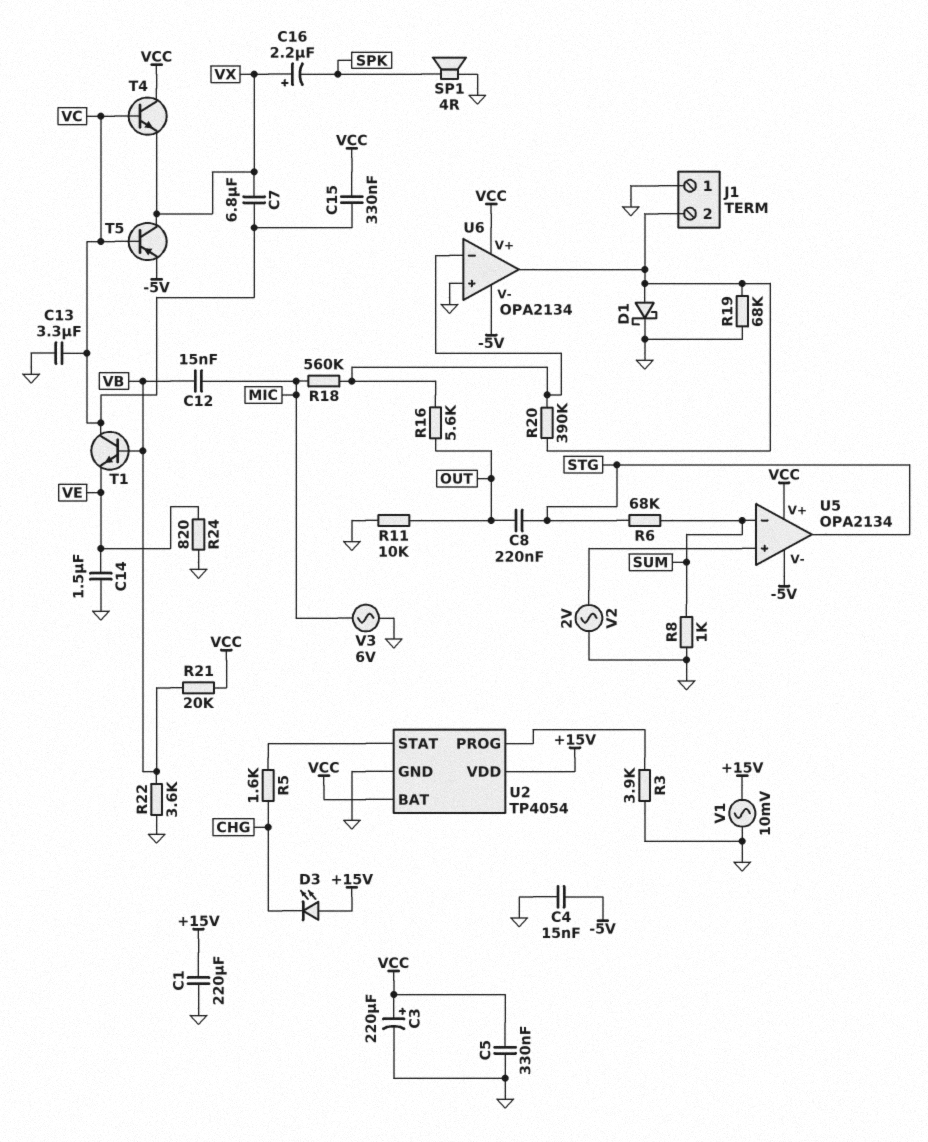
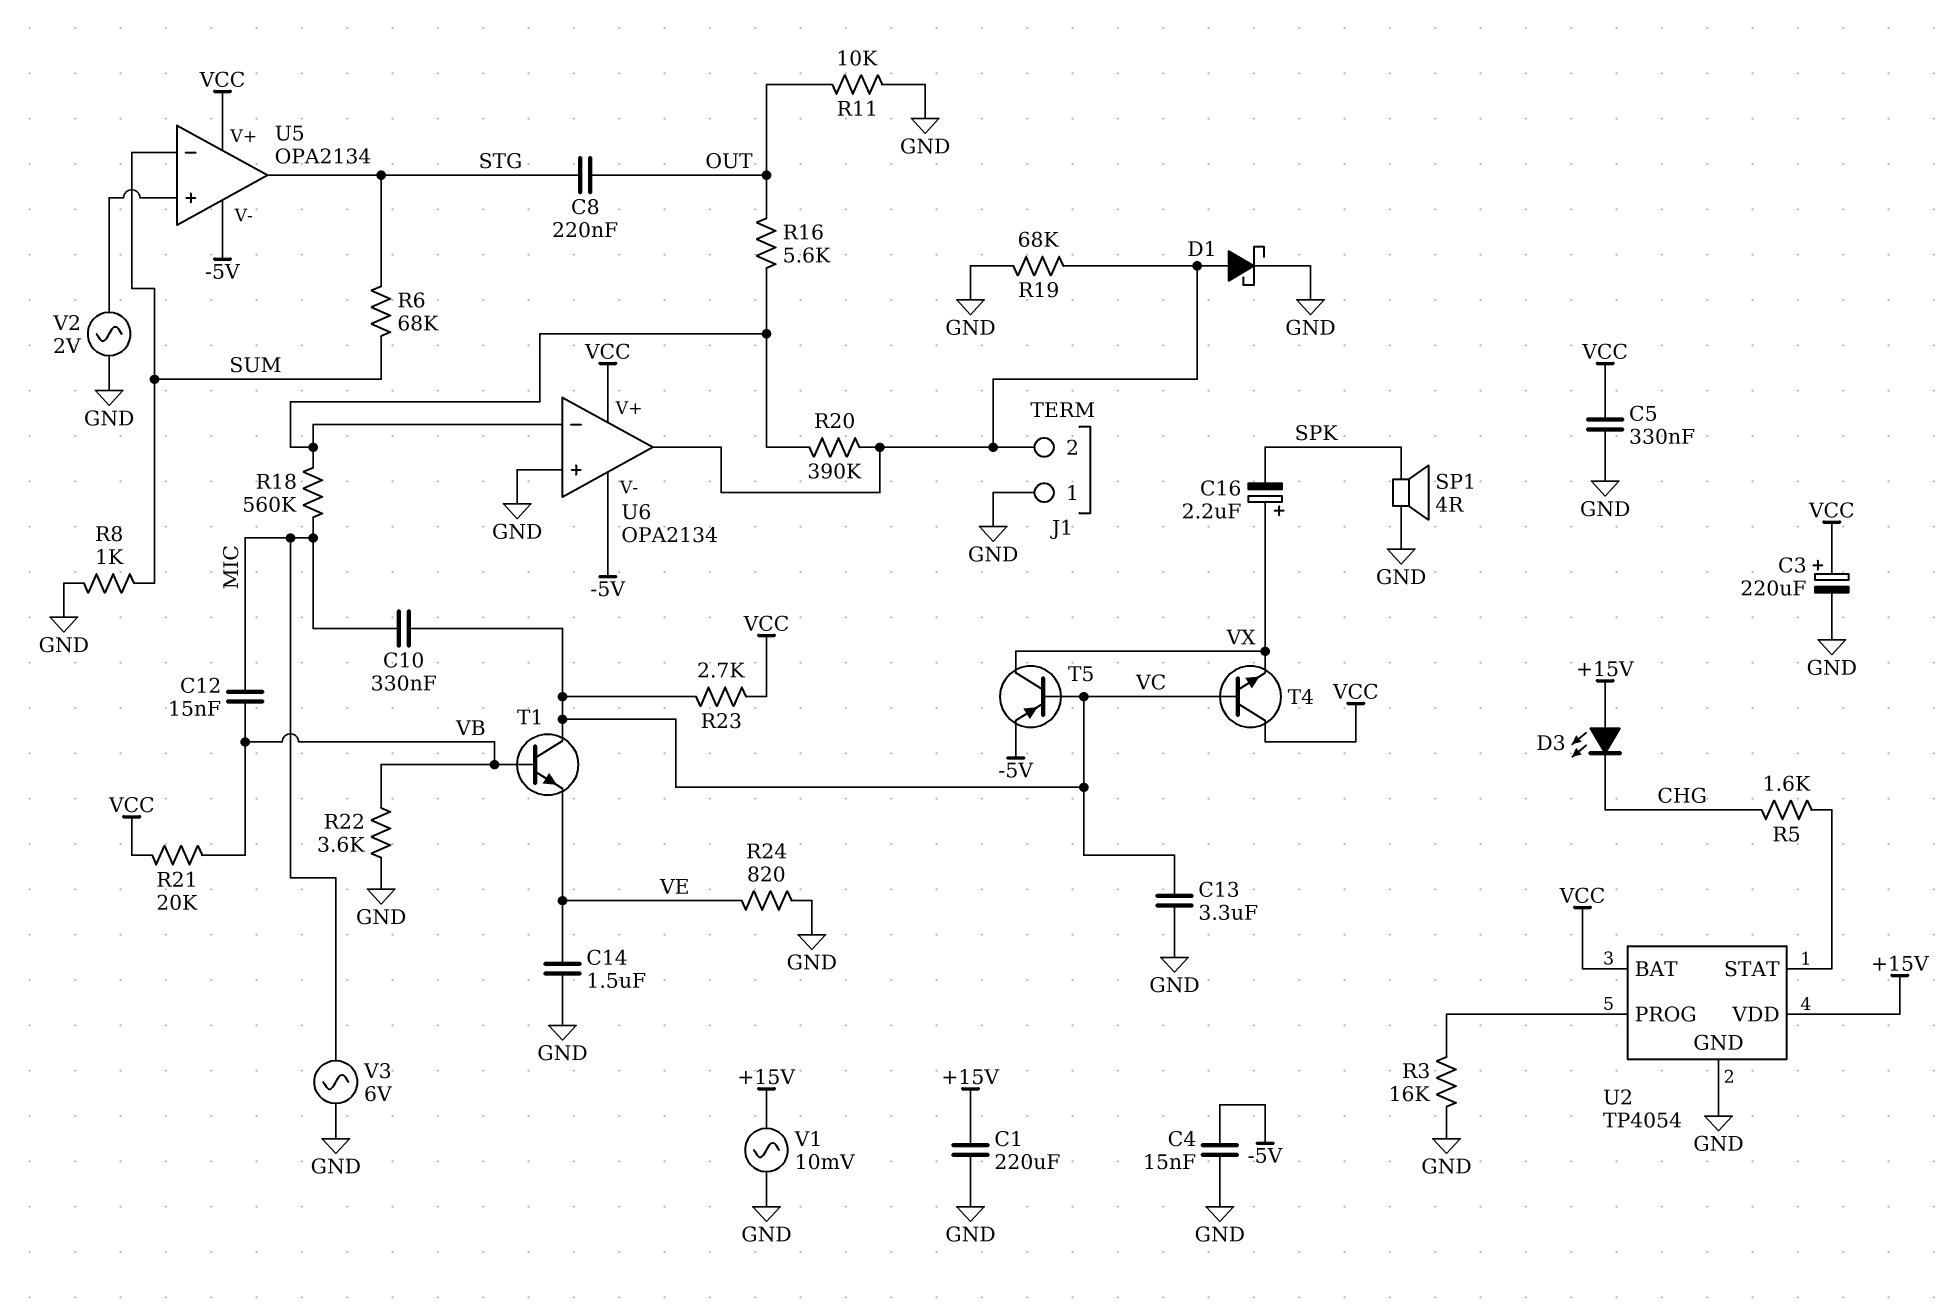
C7: 6.8uF (VC, VX) -> none
C10: none -> 330nF (MIC, VC)
C15: 330nF (VC, VCC) -> none
R3: 3.9k (GND, U2/PROG) -> 16k (GND, U2/PROG)
R23: none -> 2.7k (VC, VCC)

